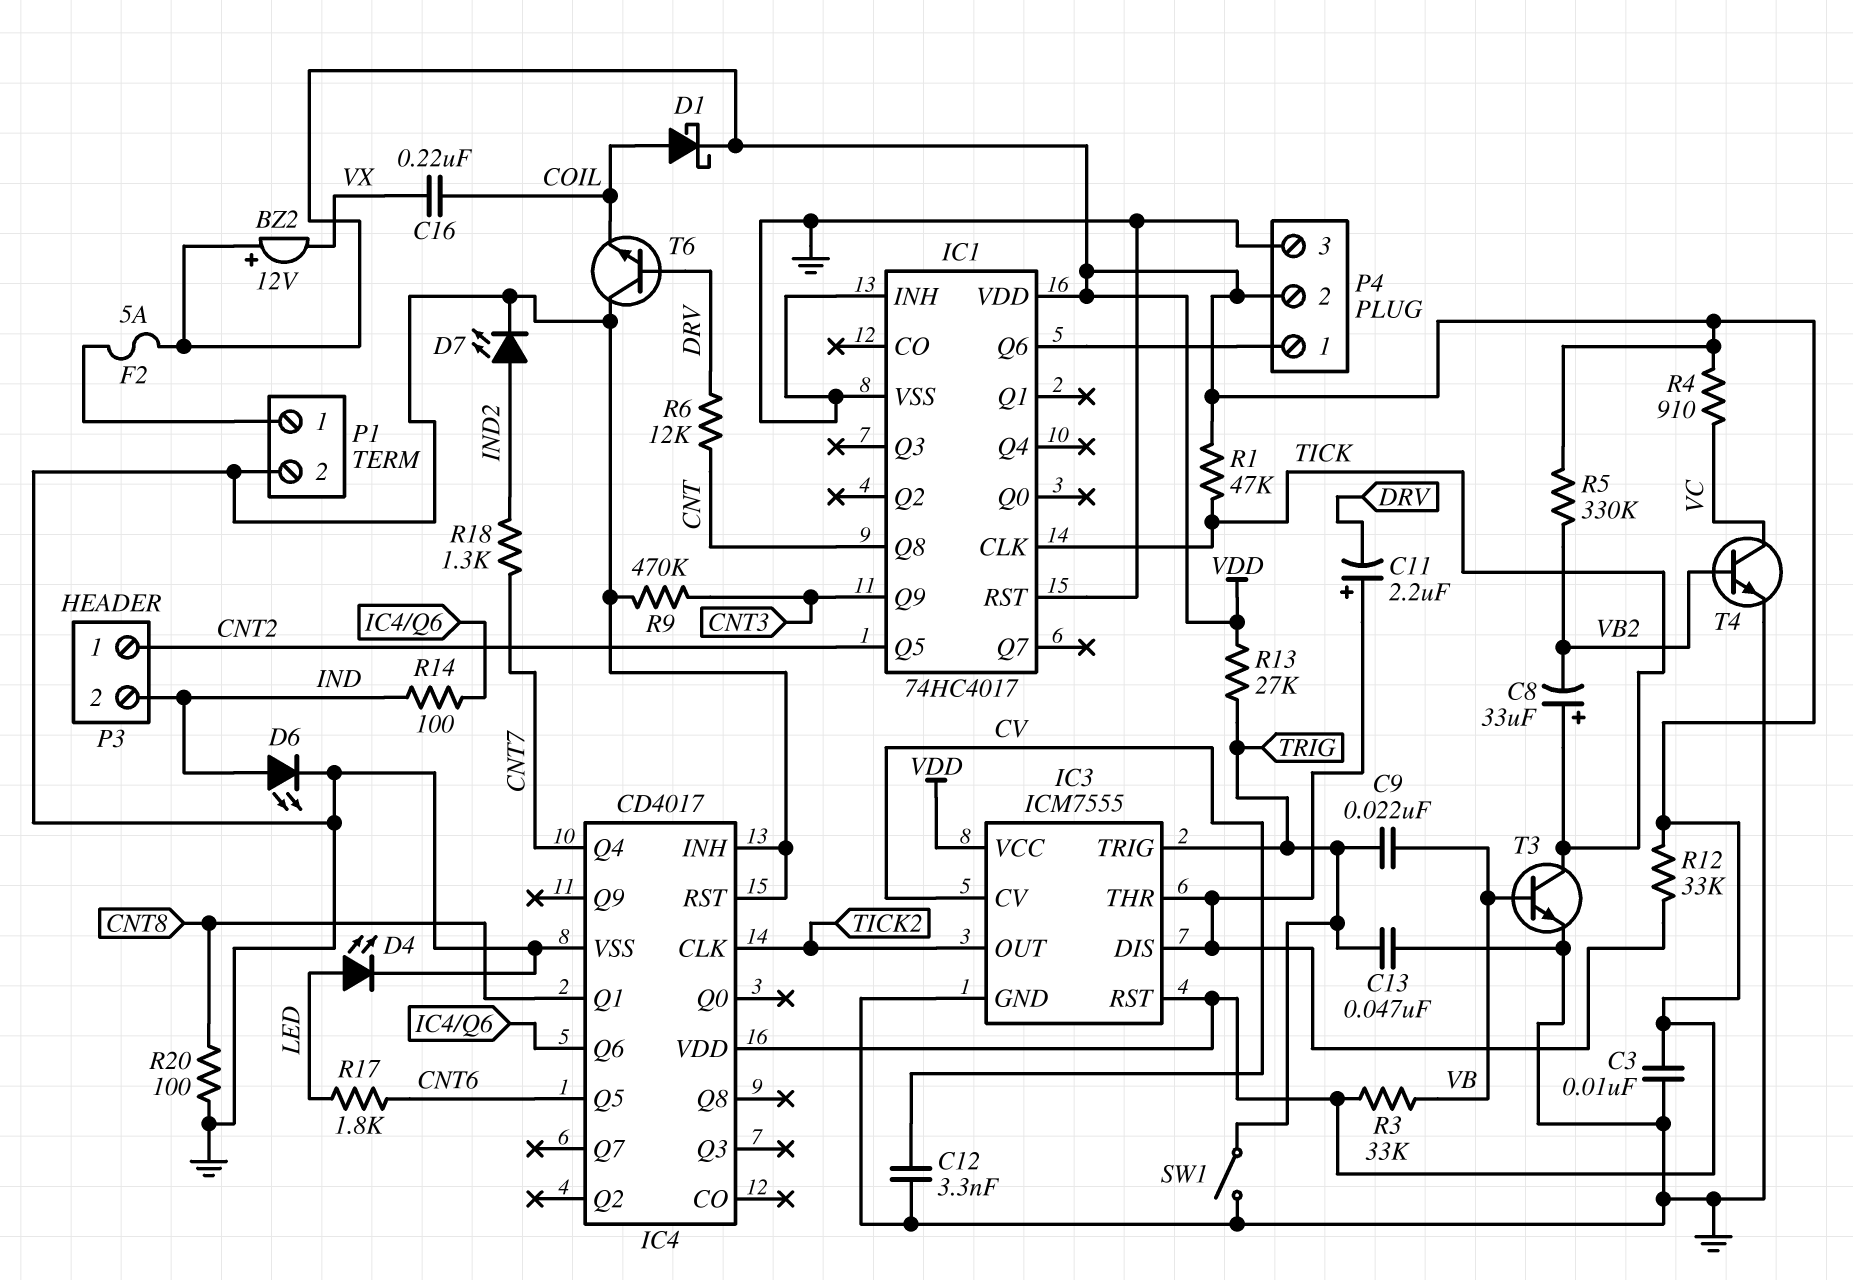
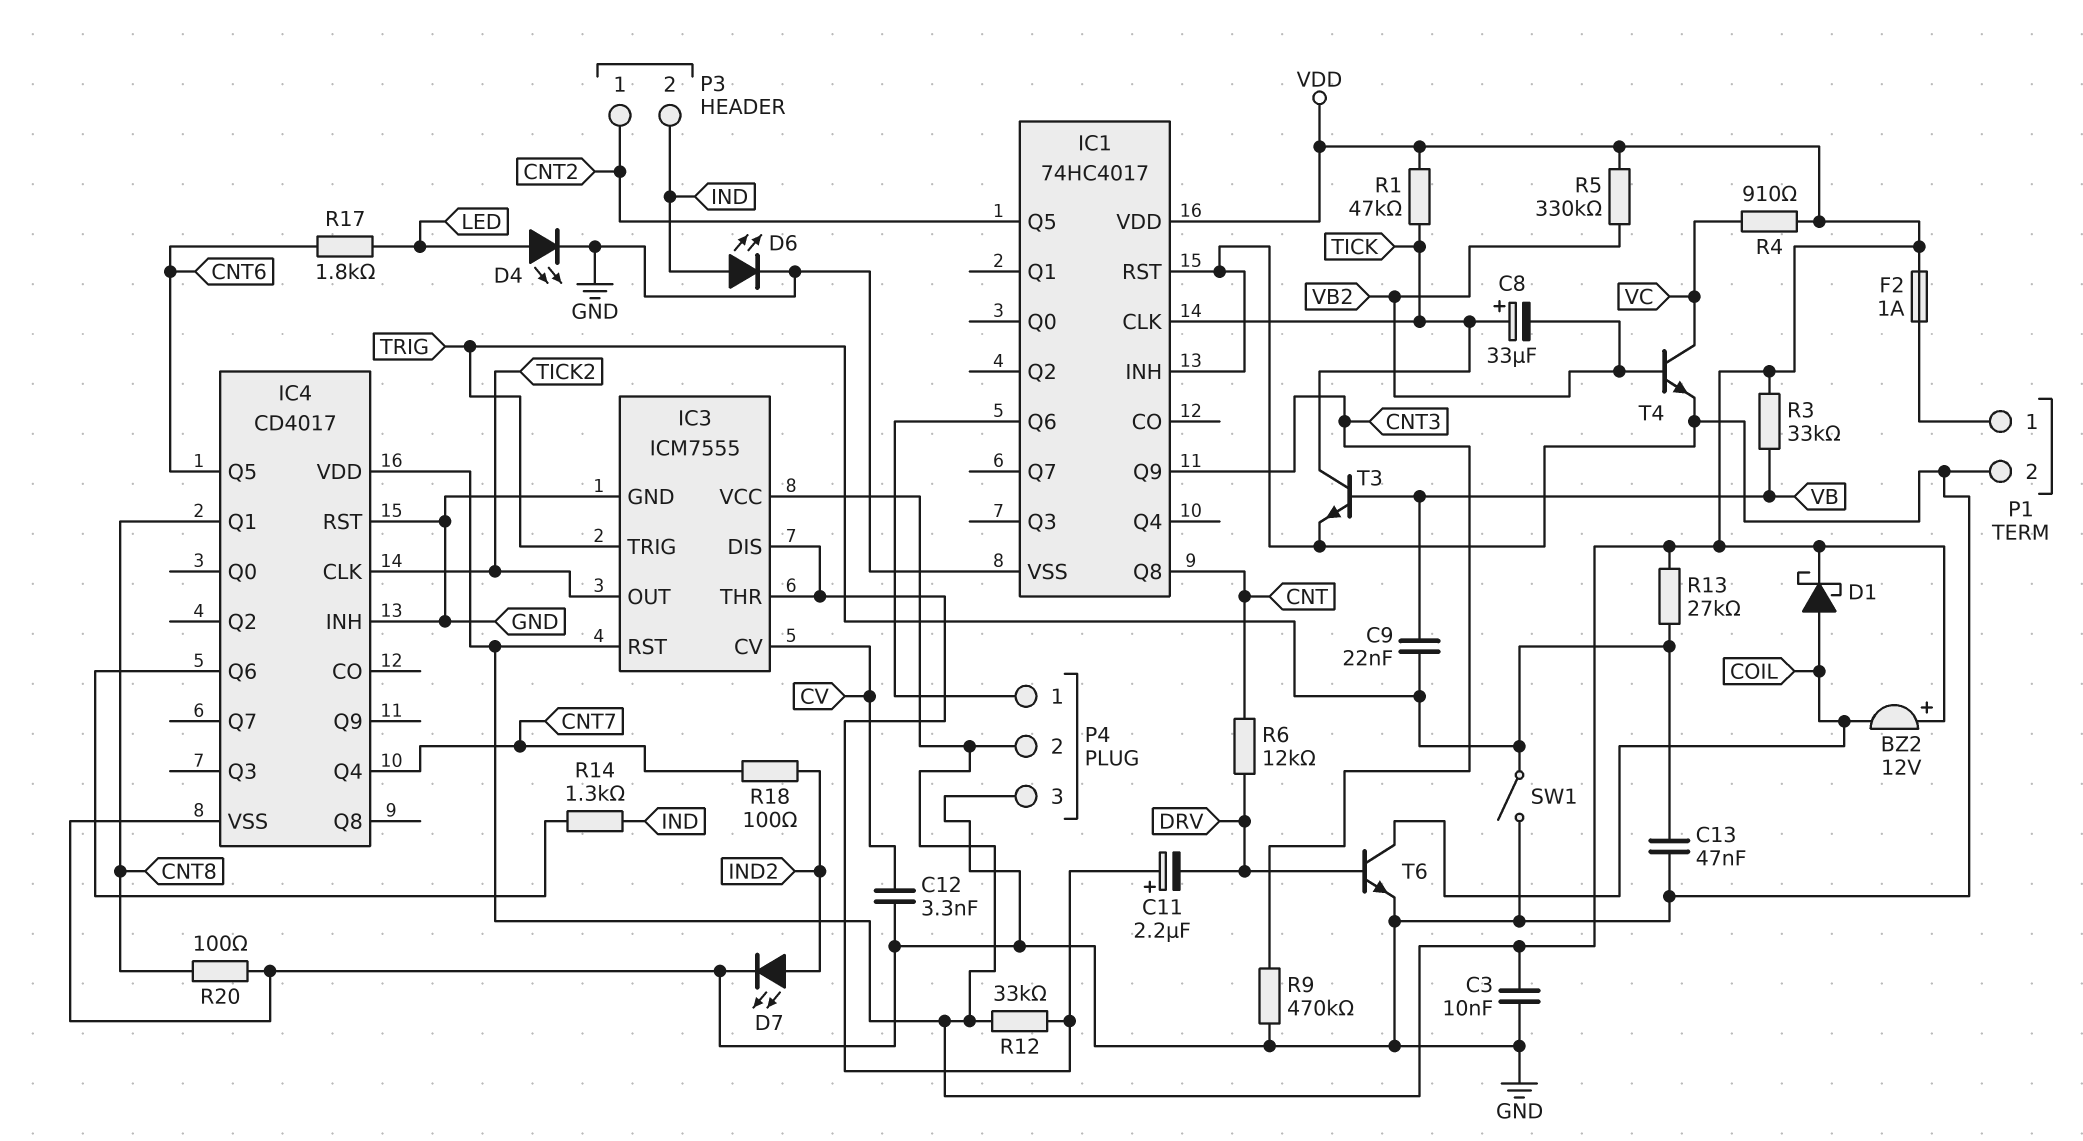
BZ2: buzzer 12V (plus VDD, minus VX) -> buzzer 12V (plus VDD, minus COIL)
C16: 220nF (COIL, VX) -> none
F2: 5A (P1/1, VDD) -> 1A (P1/1, VDD)
R14: 100 (IC4/Q6, IND) -> 1.3k (IC4/Q6, IND)
R18: 1.3k (CNT7, IND2) -> 100 (CNT7, IND2)
T6: NPN (B DRV, C GND, E COIL) -> NPN (B DRV, C COIL, E GND)

